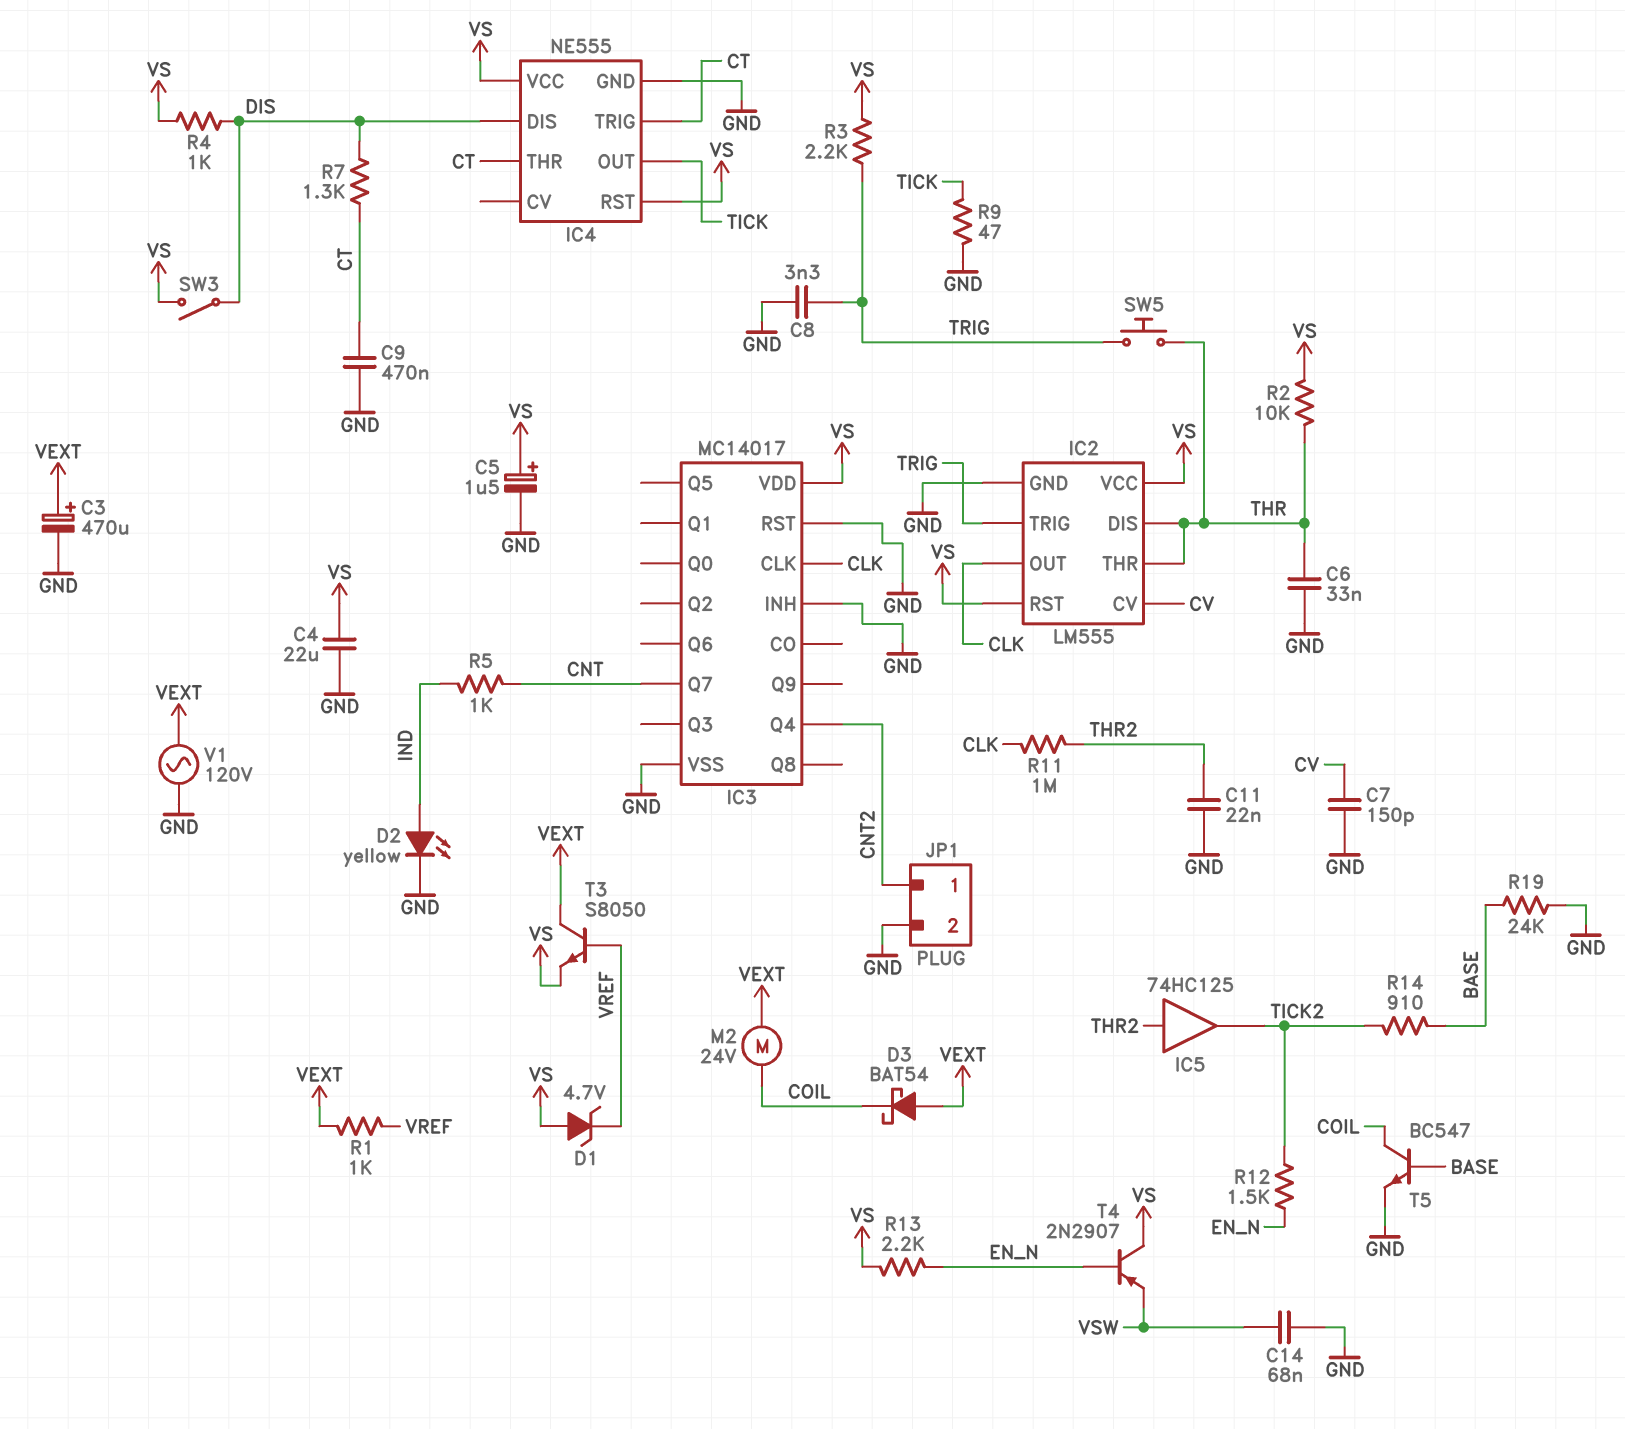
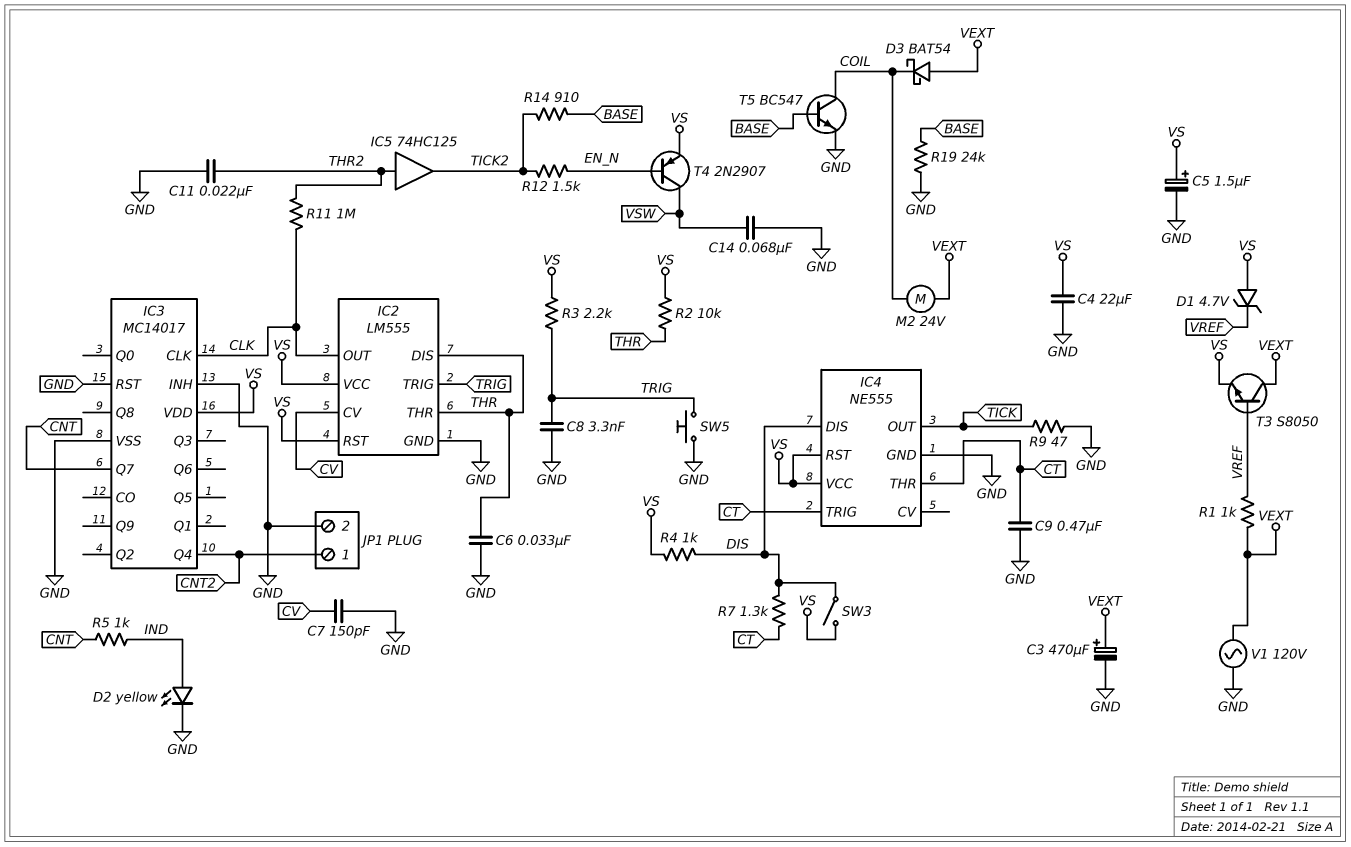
R13: 2.2k (EN_N, VS) -> none
SW5: button (THR, TRIG) -> button (GND, TRIG)
T4: PNP 2N2907 (B EN_N, C VS, E VSW) -> PNP 2N2907 (B EN_N, C VSW, E VS)

